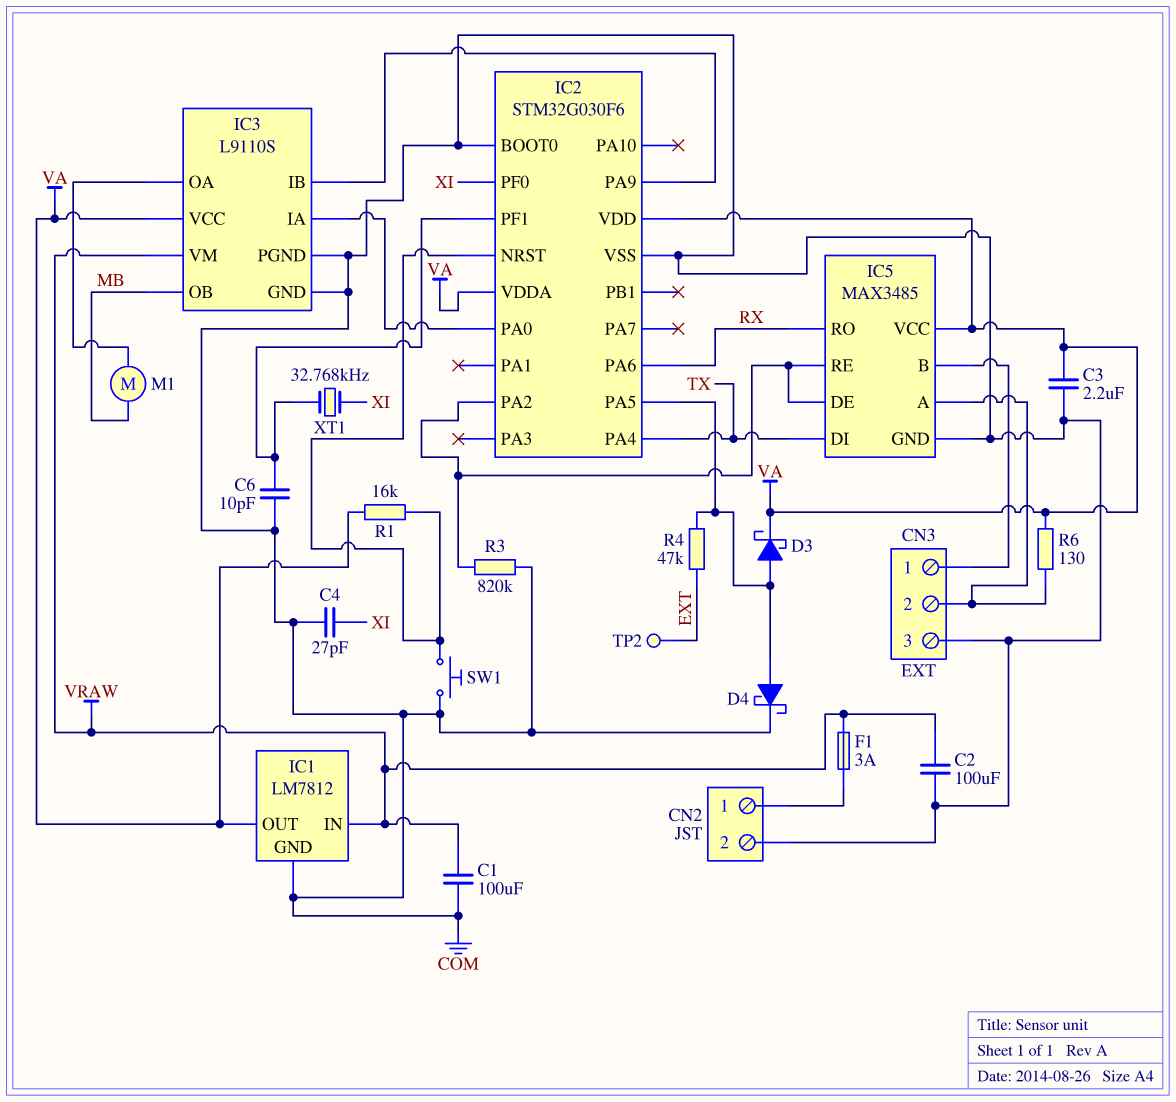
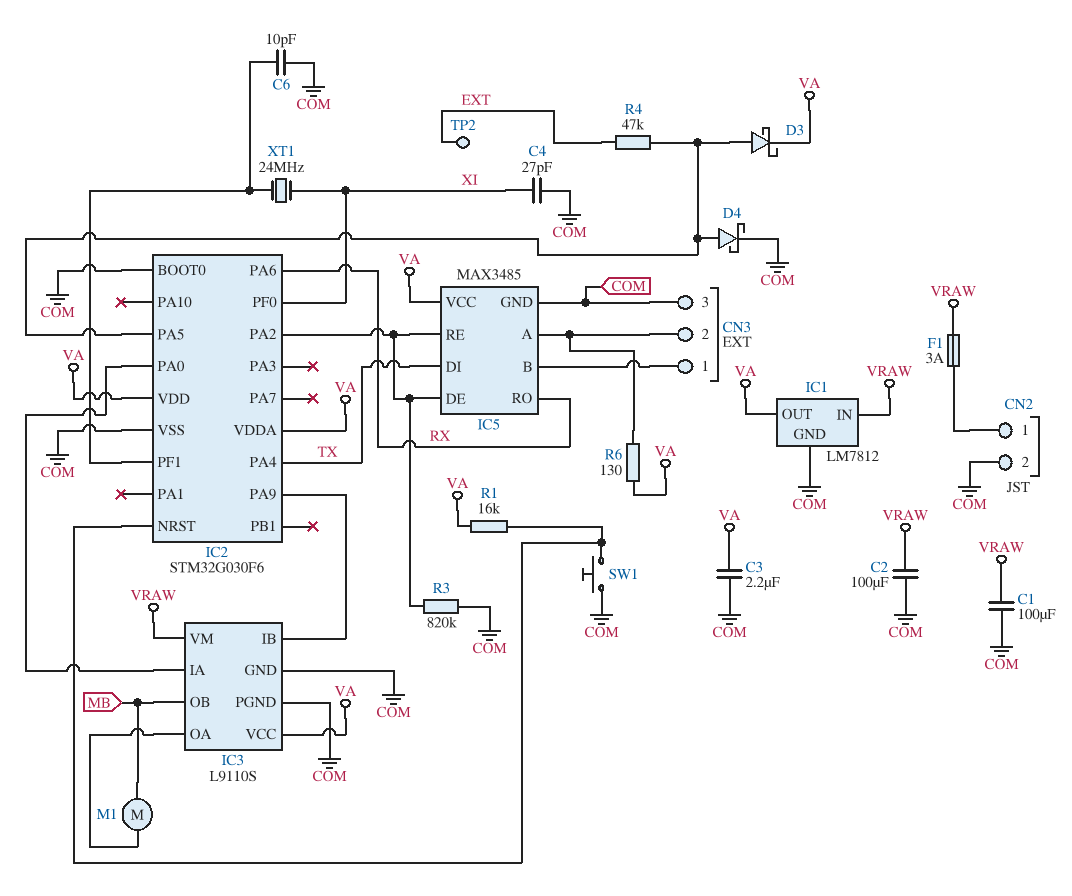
XT1: 32.768kHz (IC2/PF1, XI) -> 24MHz (IC2/PF1, XI)

